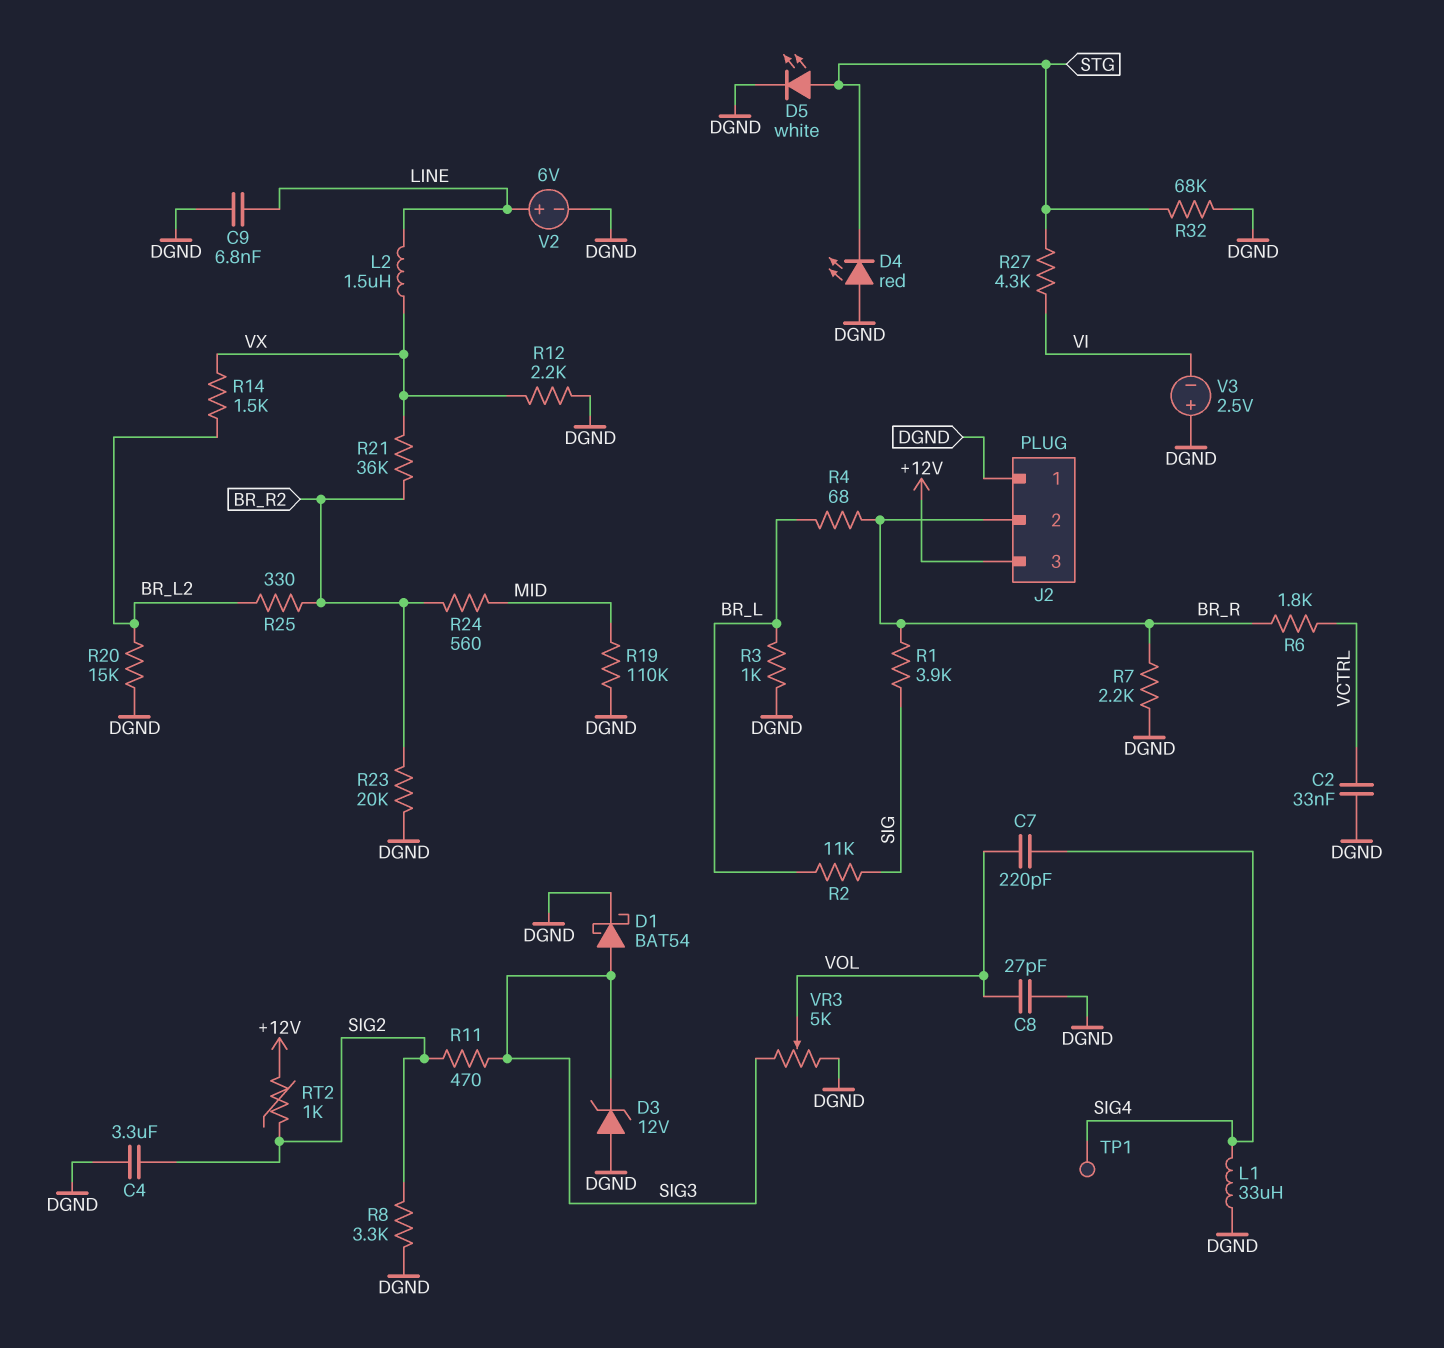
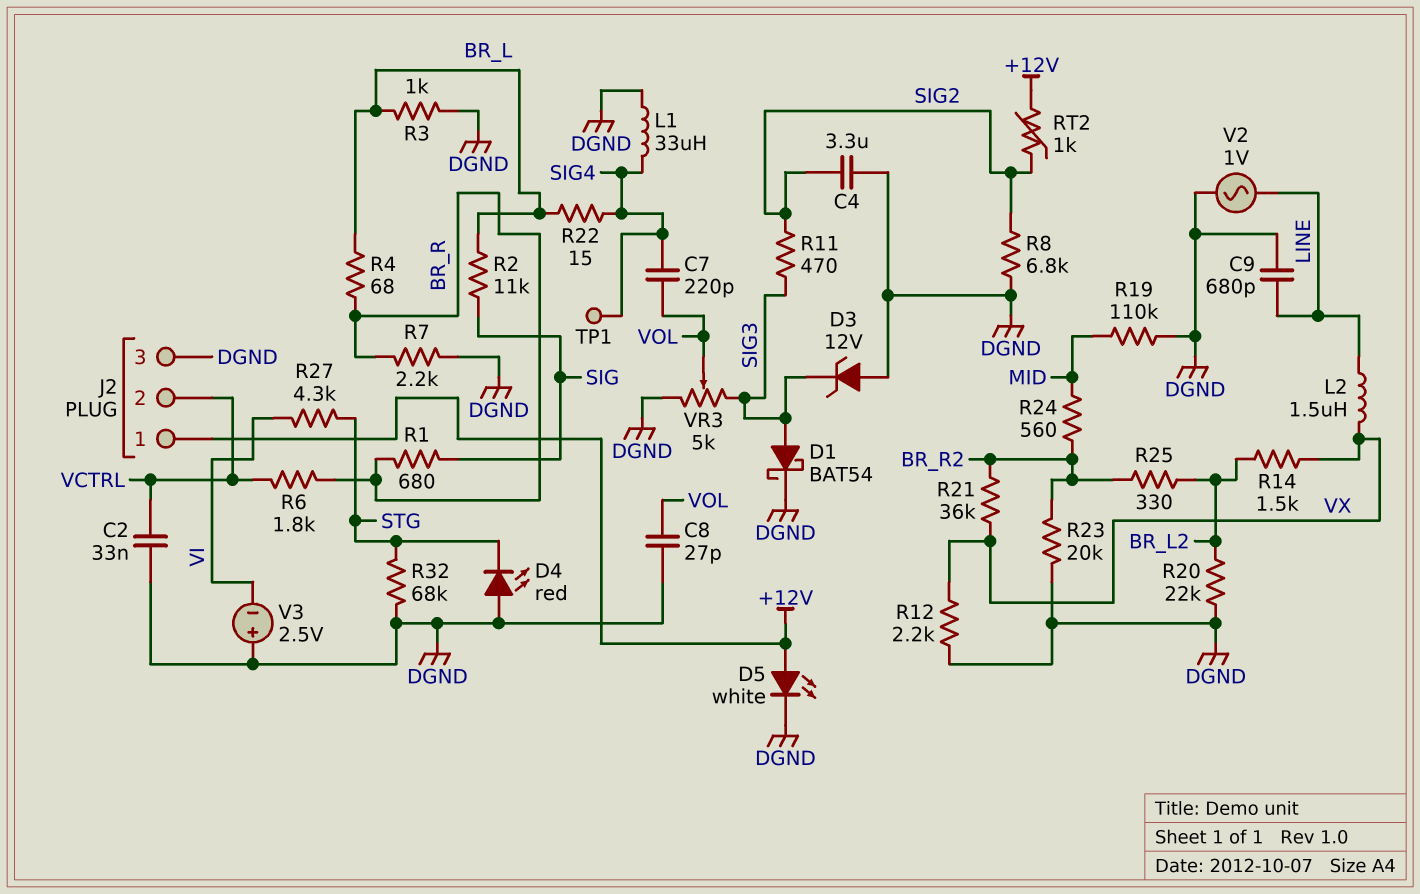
C9: 6.8nF (DGND, LINE) -> 680pF (DGND, LINE)
D5: LED white (A STG, K DGND) -> LED white (A +12V, K DGND)
J2 pin 1: DGND -> +12V
J2 pin 2: BR_R -> VCTRL
J2 pin 3: +12V -> DGND
R1: 3.9k (BR_R, SIG) -> 680 (BR_R, SIG)
R8: 3.3k (DGND, SIG2) -> 6.8k (DGND, SIG2)
R20: 15k (BR_L2, DGND) -> 22k (BR_L2, DGND)
R22: none -> 15 (BR_L, SIG4)
V2: 6V (plus LINE, minus DGND) -> AC 1V (DGND, LINE)

